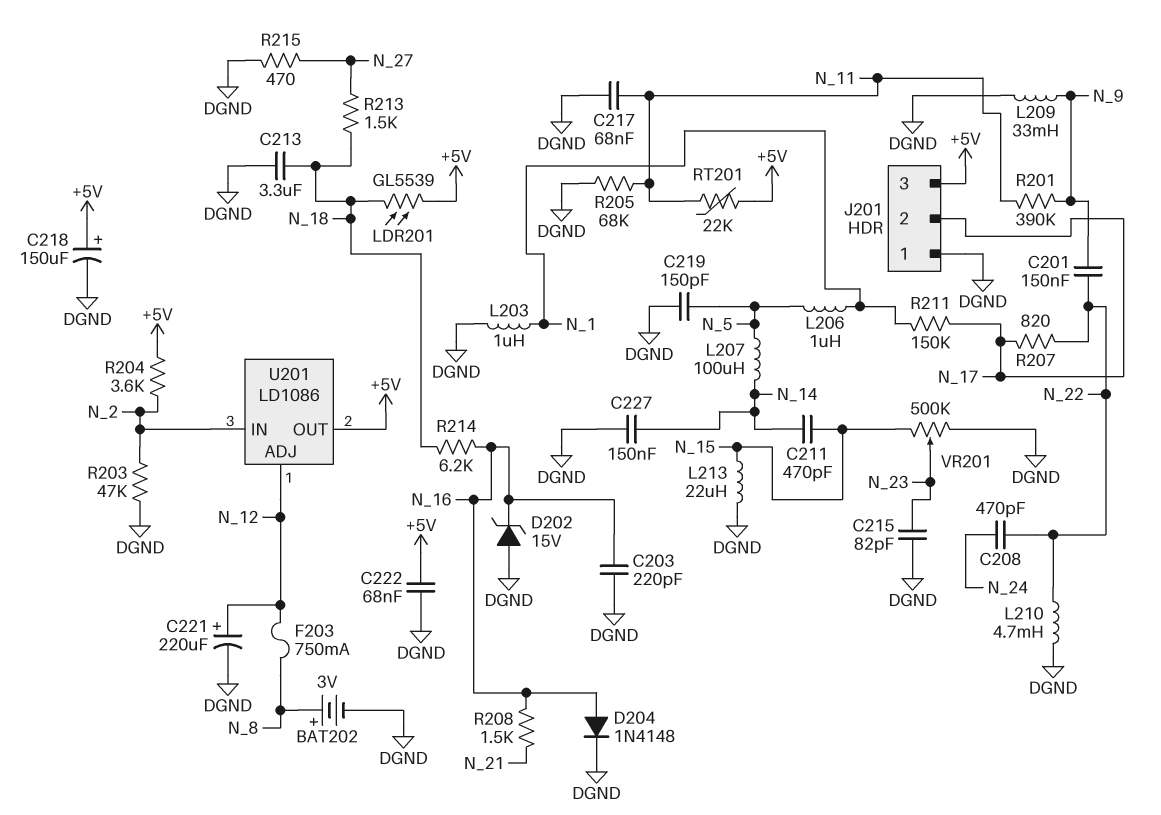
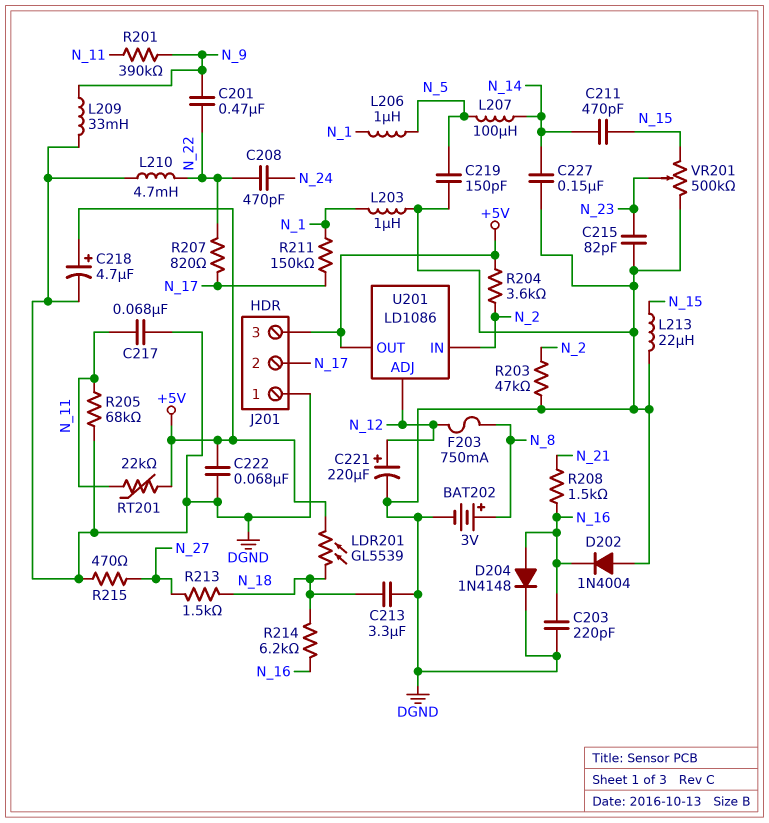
C201: 150nF (N_9, N_22) -> 470nF (N_9, N_22)
C218: 150uF (plus +5V, minus DGND) -> 4.7uF (plus +5V, minus DGND)
D202: zener 15V (A DGND, K N_16) -> diode 1N4004 (A DGND, K N_16)

